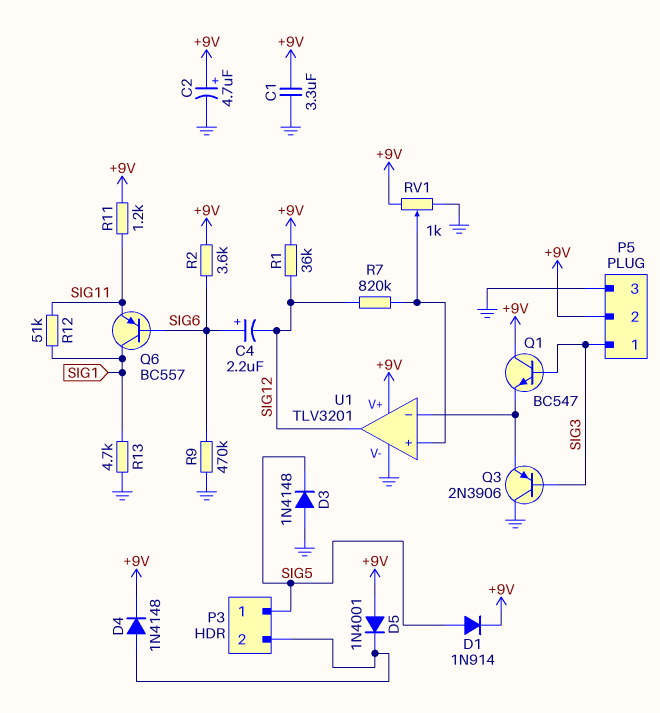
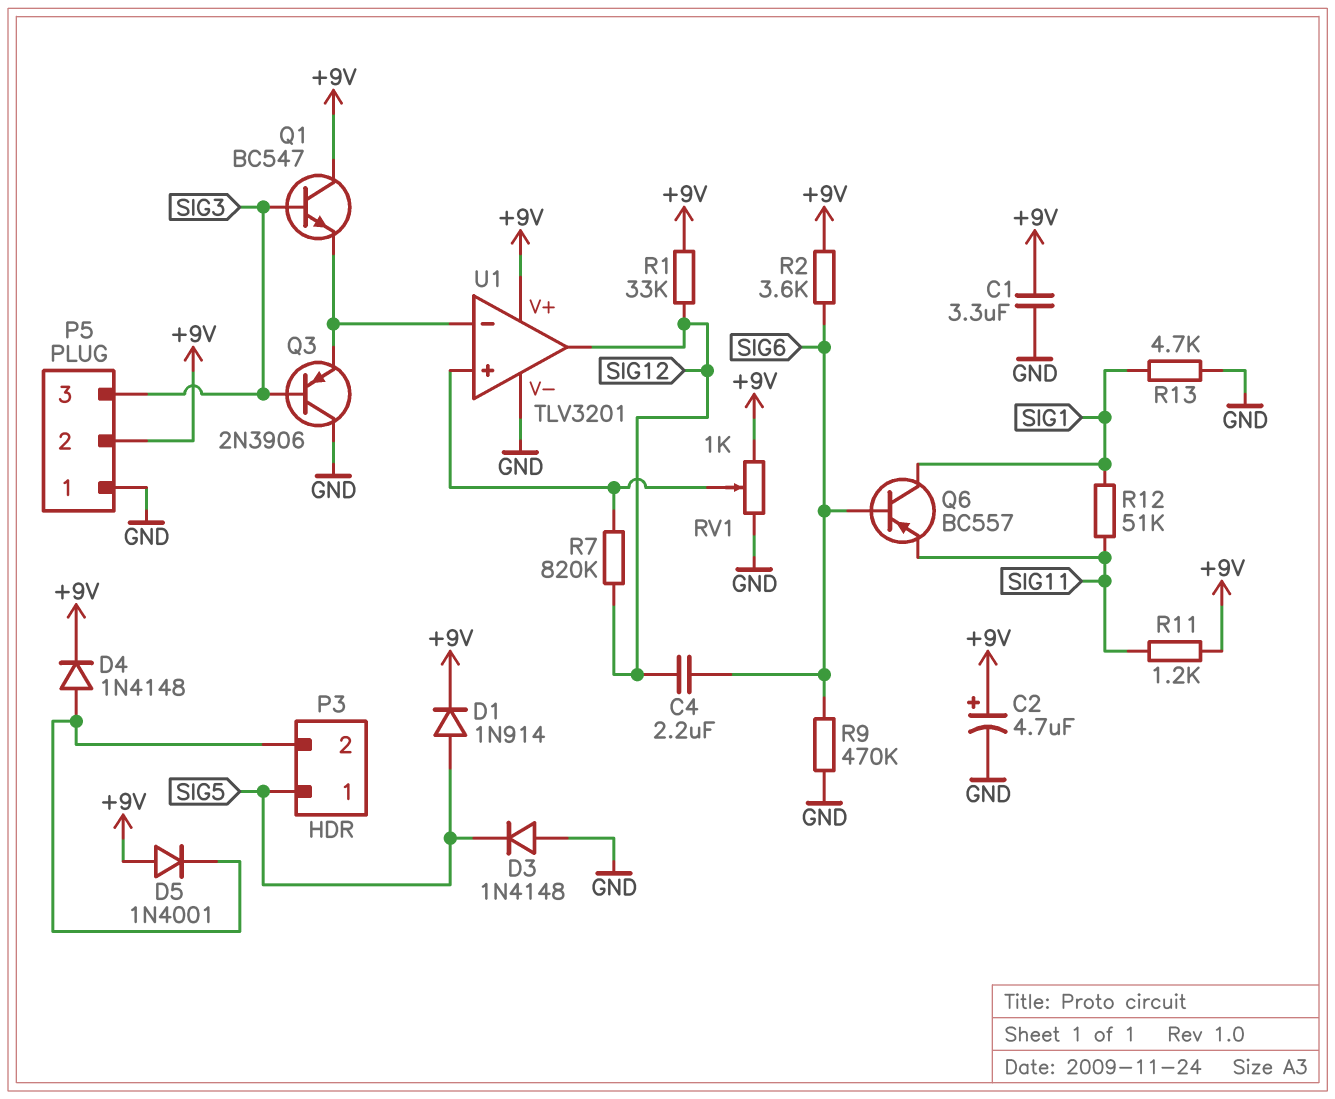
C4: 2.2uF (plus SIG6, minus SIG12) -> 2.2uF (SIG6, SIG12)
P5 pin 1: SIG3 -> GND
P5 pin 3: GND -> SIG3
R1: 36k (+9V, SIG12) -> 33k (+9V, SIG12)

